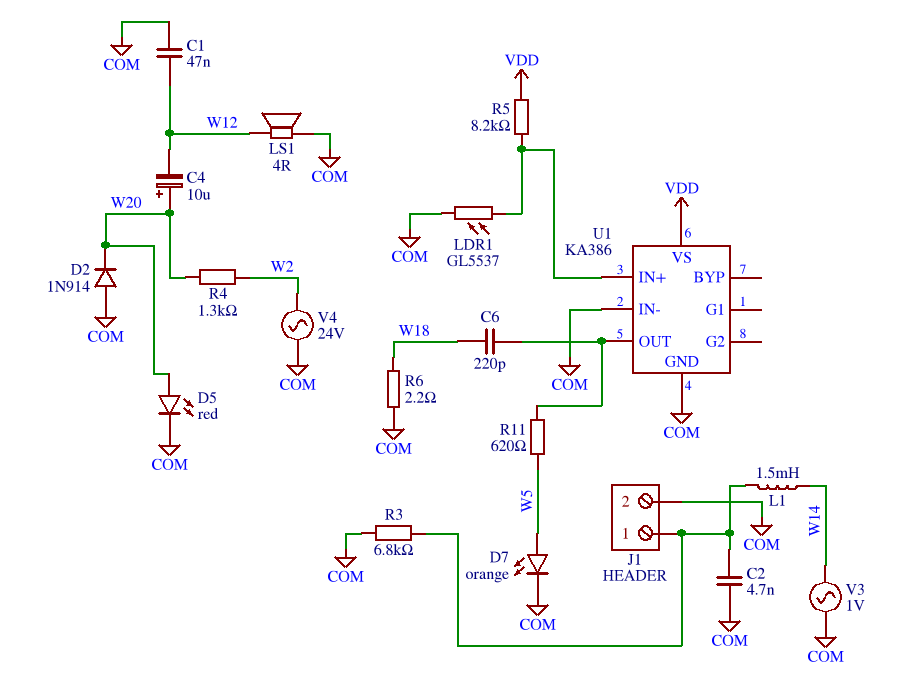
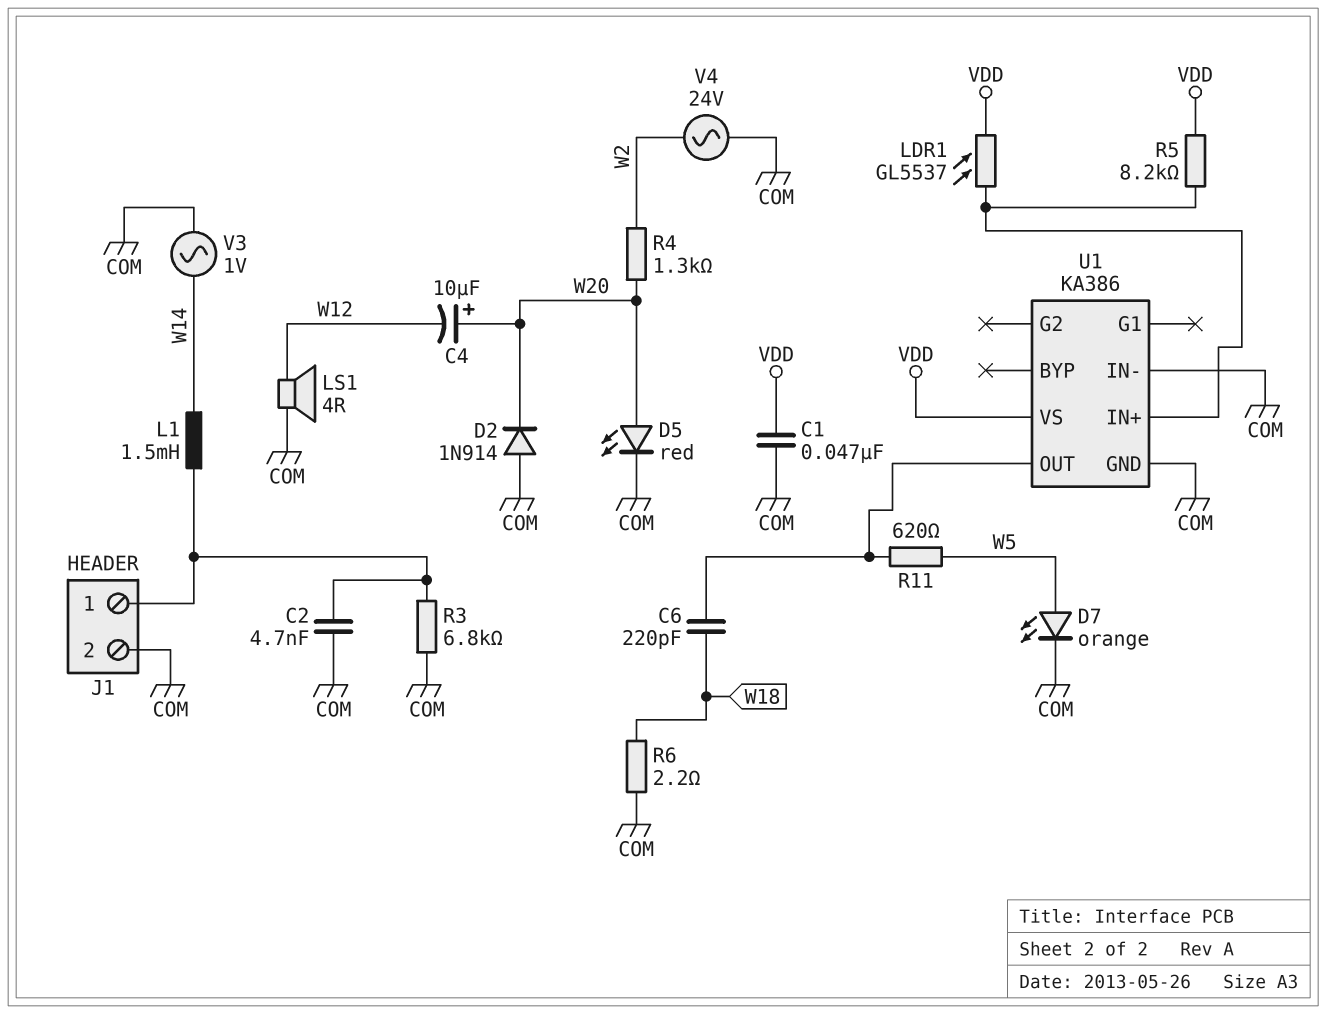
C1: 47nF (COM, W12) -> 47nF (COM, VDD)
LDR1: GL5537 (COM, U1/IN+) -> GL5537 (U1/IN+, VDD)

